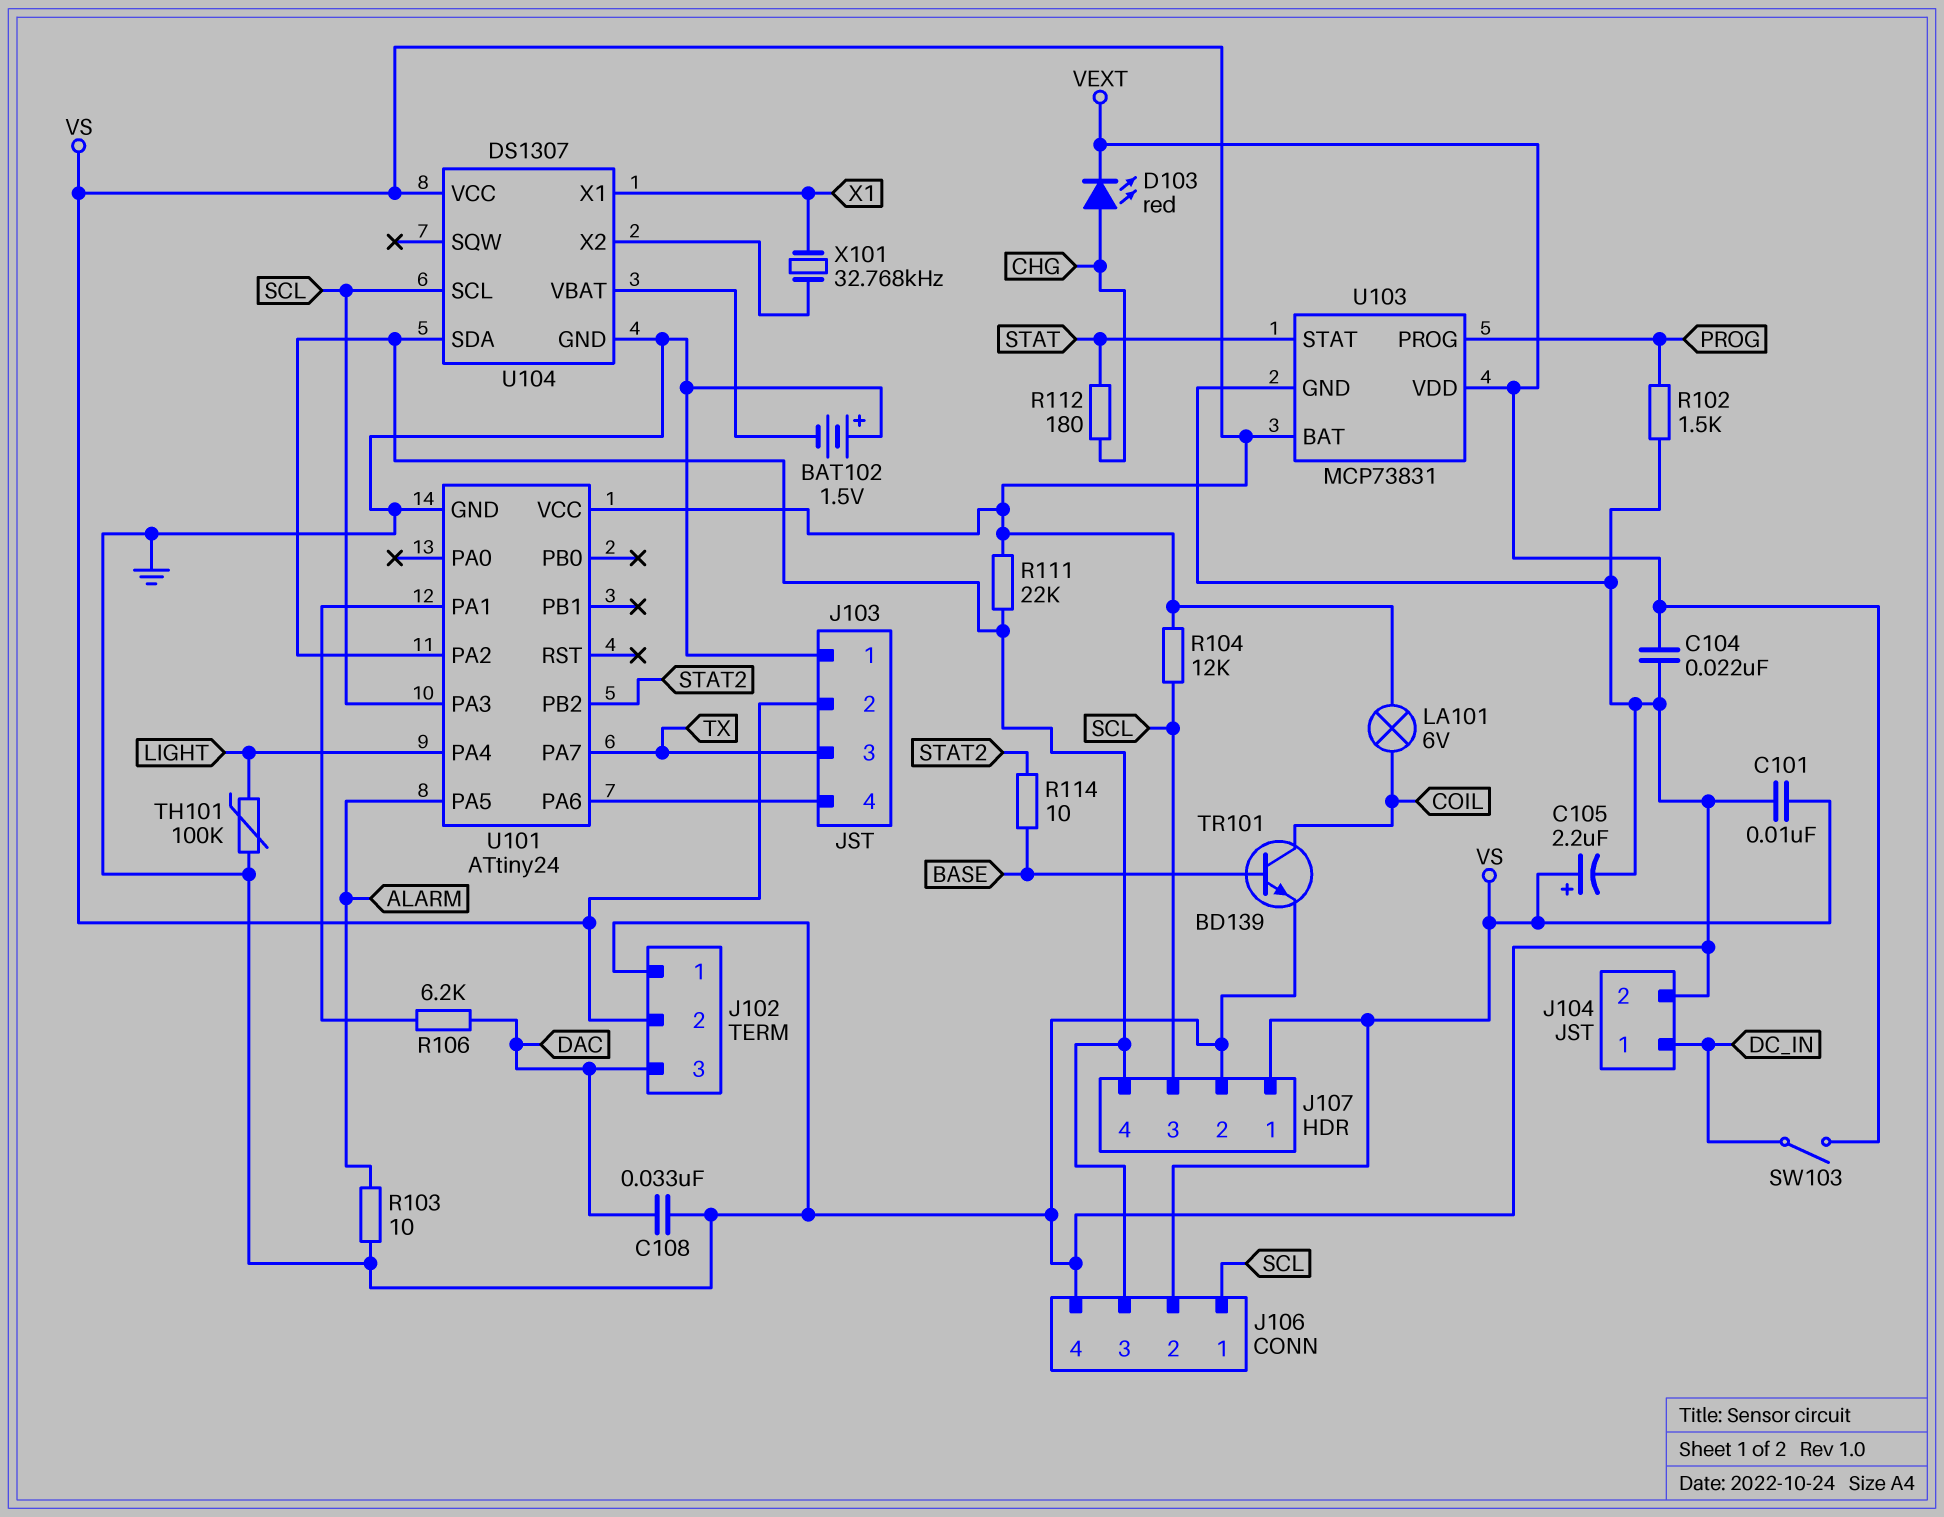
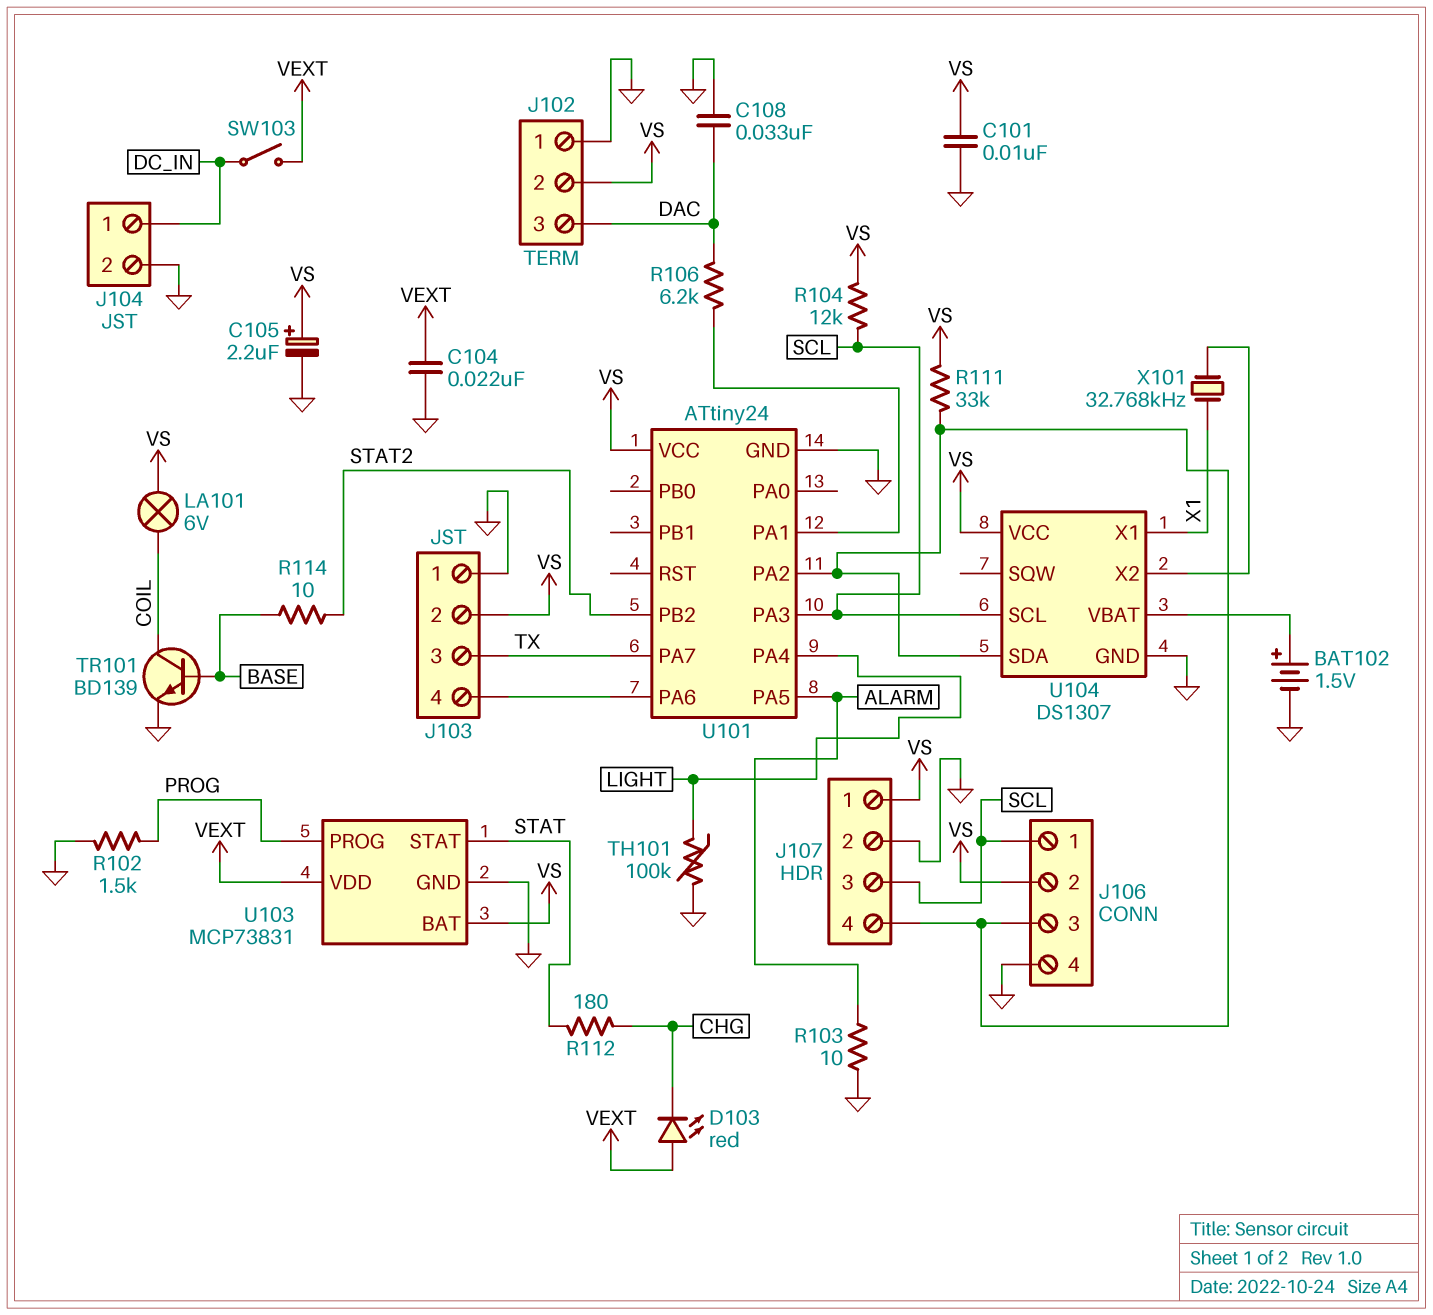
BAT102: 1.5V (plus GND, minus U104/VBAT) -> 1.5V (plus U104/VBAT, minus GND)
D103: LED red (A CHG, K VEXT) -> LED red (A VEXT, K CHG)
R111: 22k (J106/3, VS) -> 33k (J106/3, VS)

